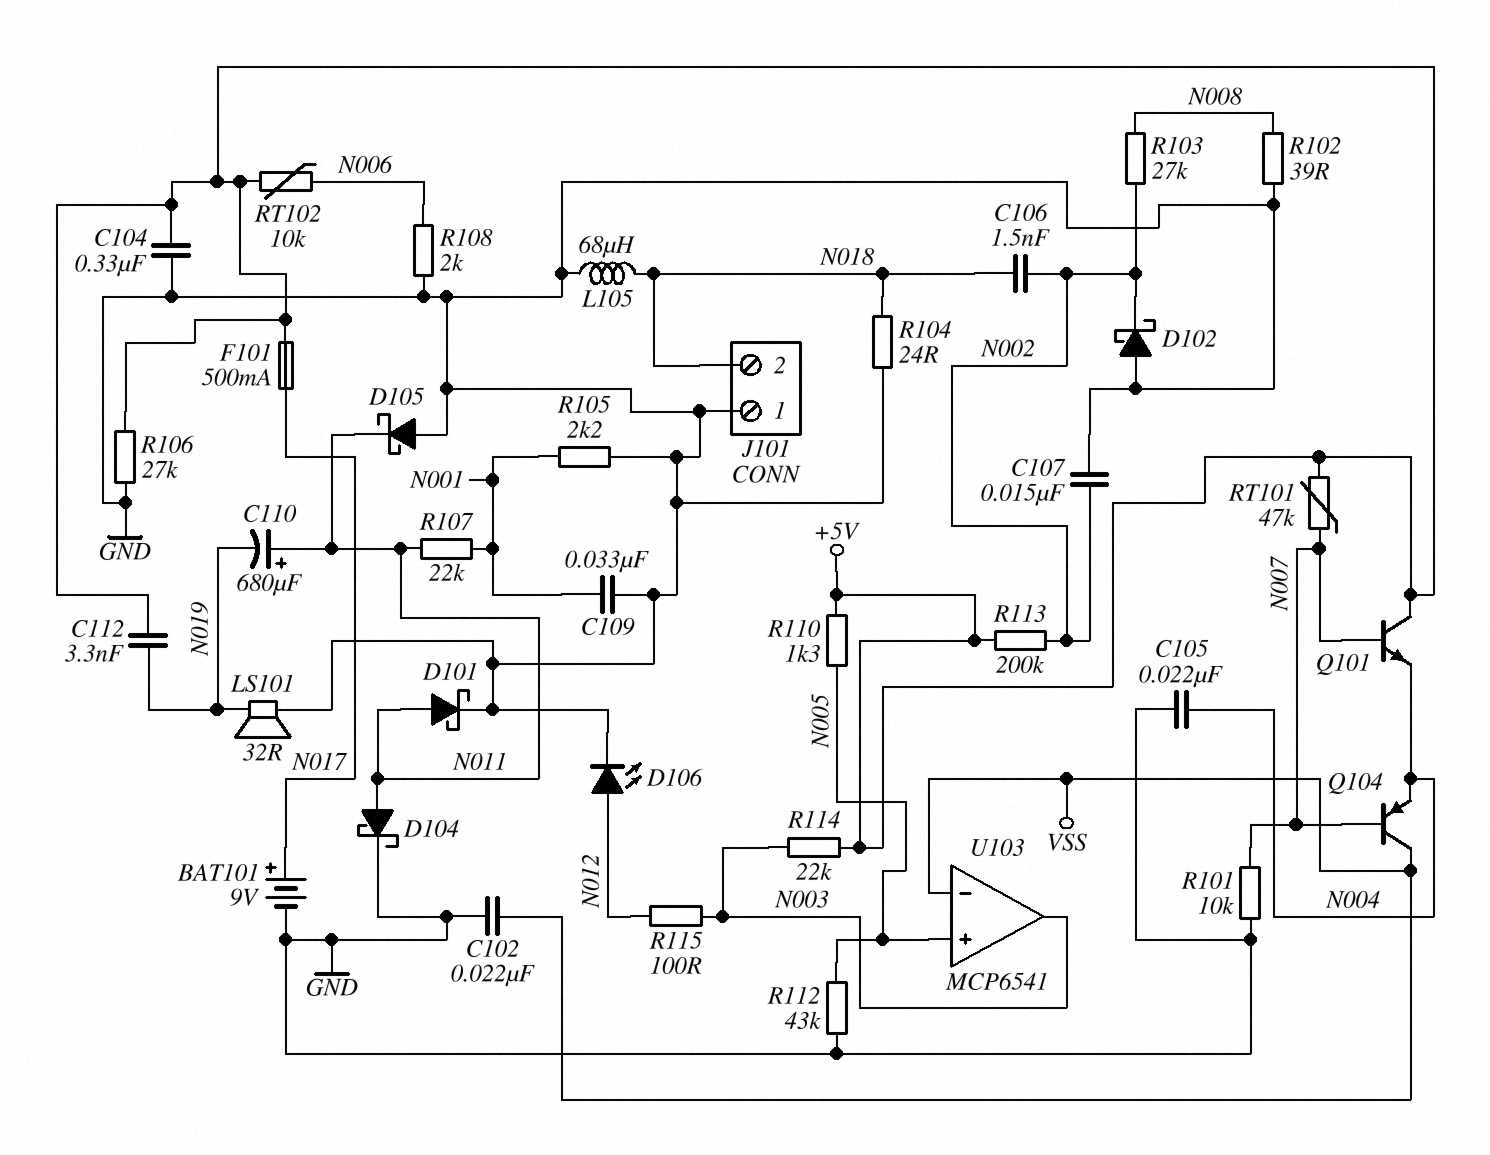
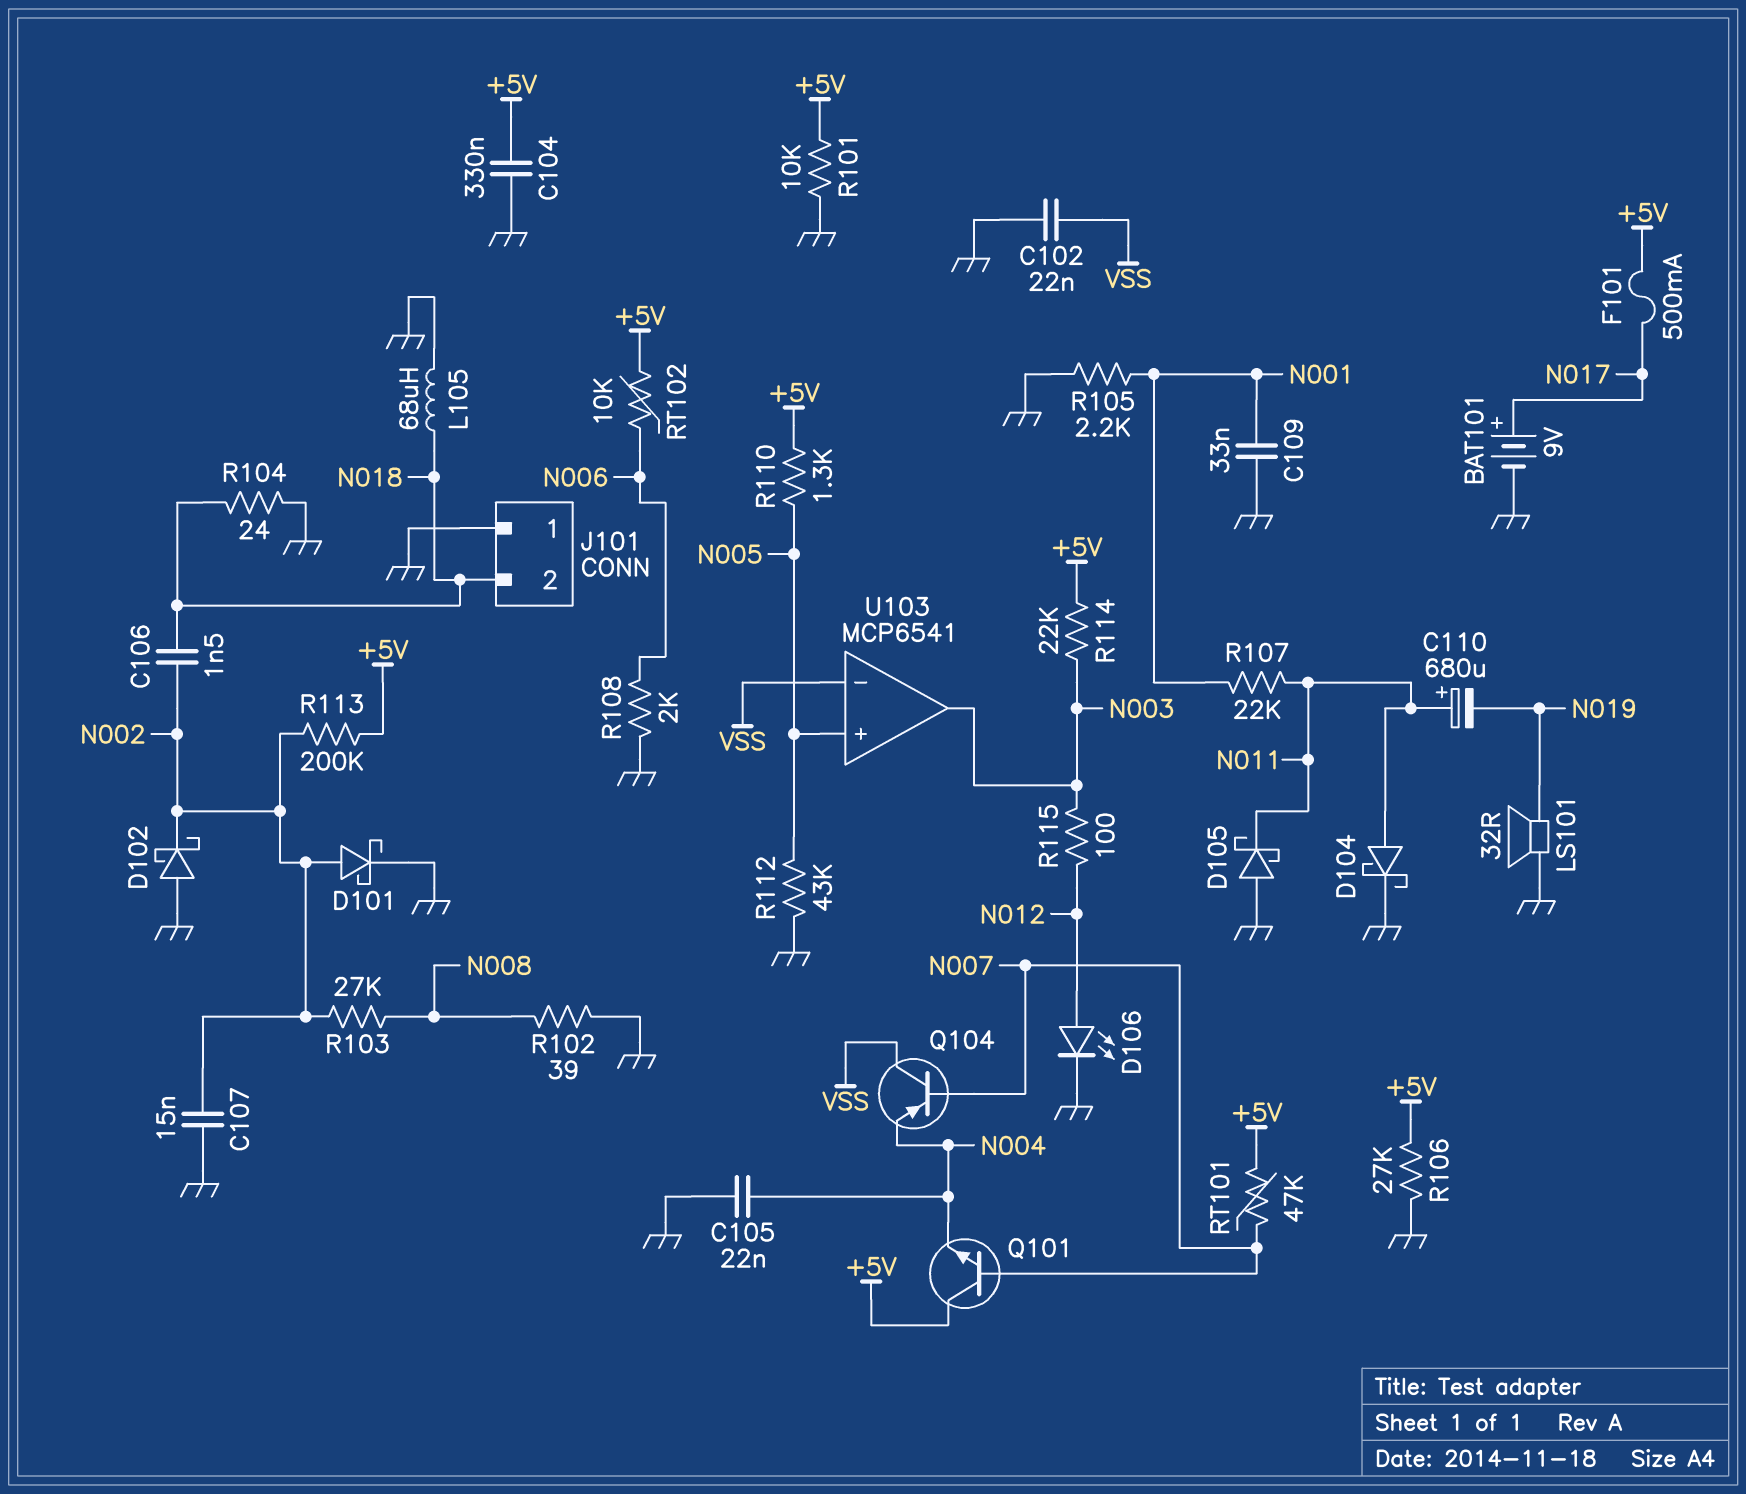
C112: 3.3nF (+5V, N019) -> none
D101: schottky (A N011, K GND) -> schottky (A N002, K GND)
R101: 10k (GND, N007) -> 10k (+5V, GND)

